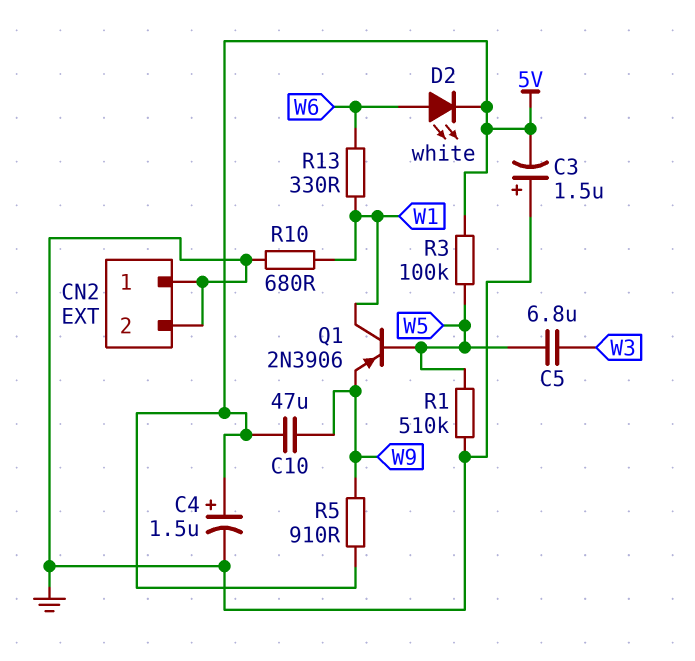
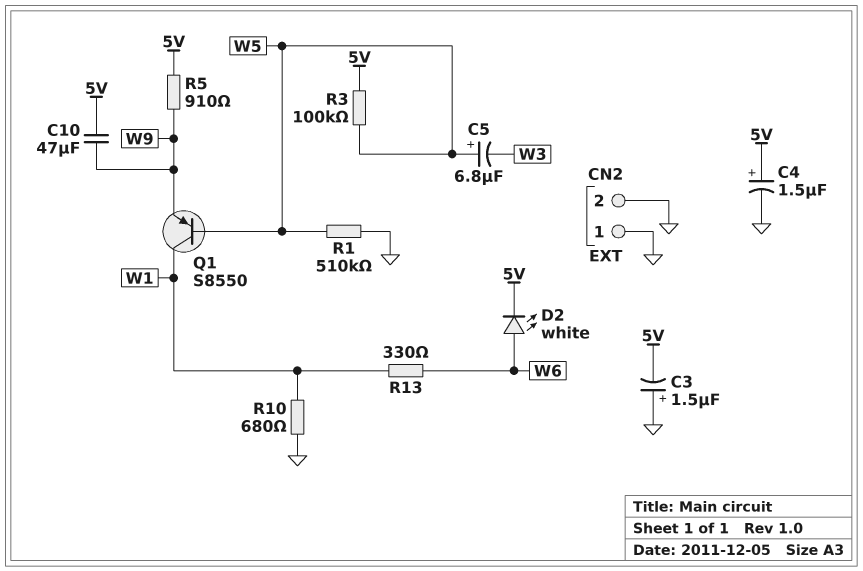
C5: 6.8uF (W3, W5) -> 6.8uF (plus W5, minus W3)
Q1: PNP 2N3906 (B W5, C W1, E W9) -> PNP S8550 (B W5, C W1, E W9)

